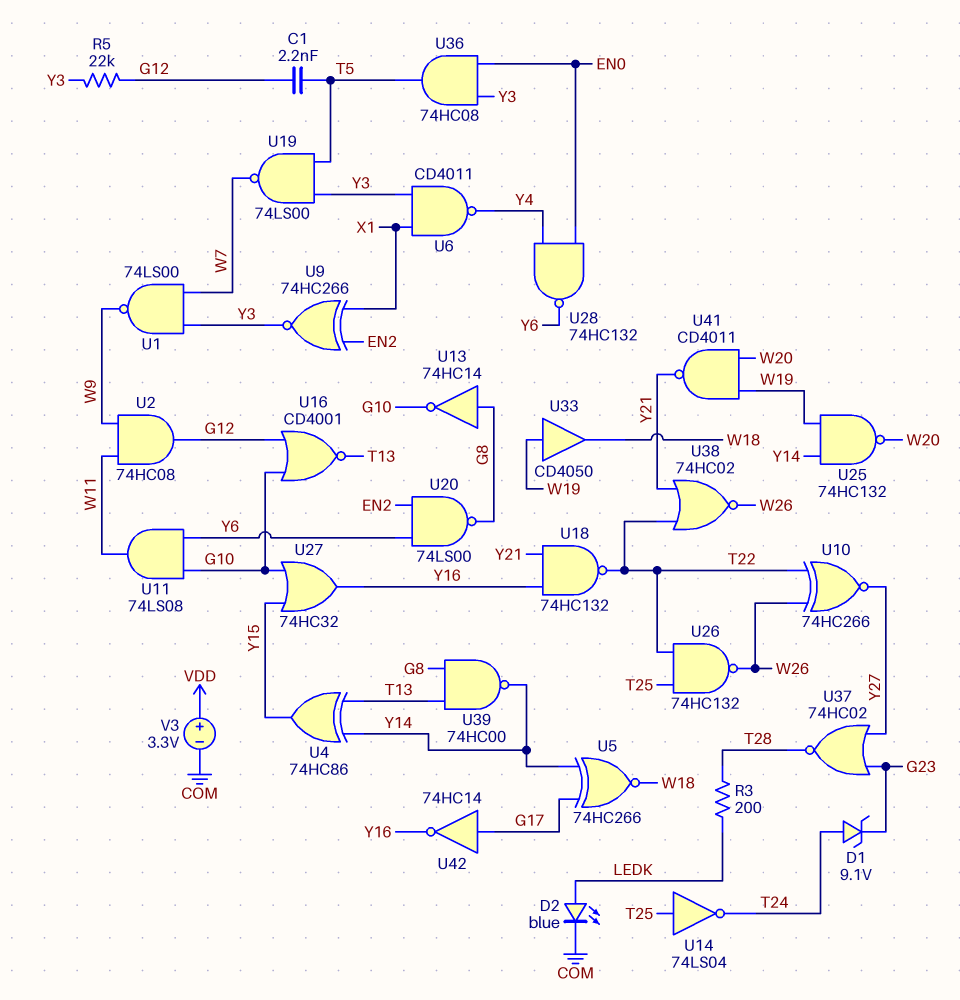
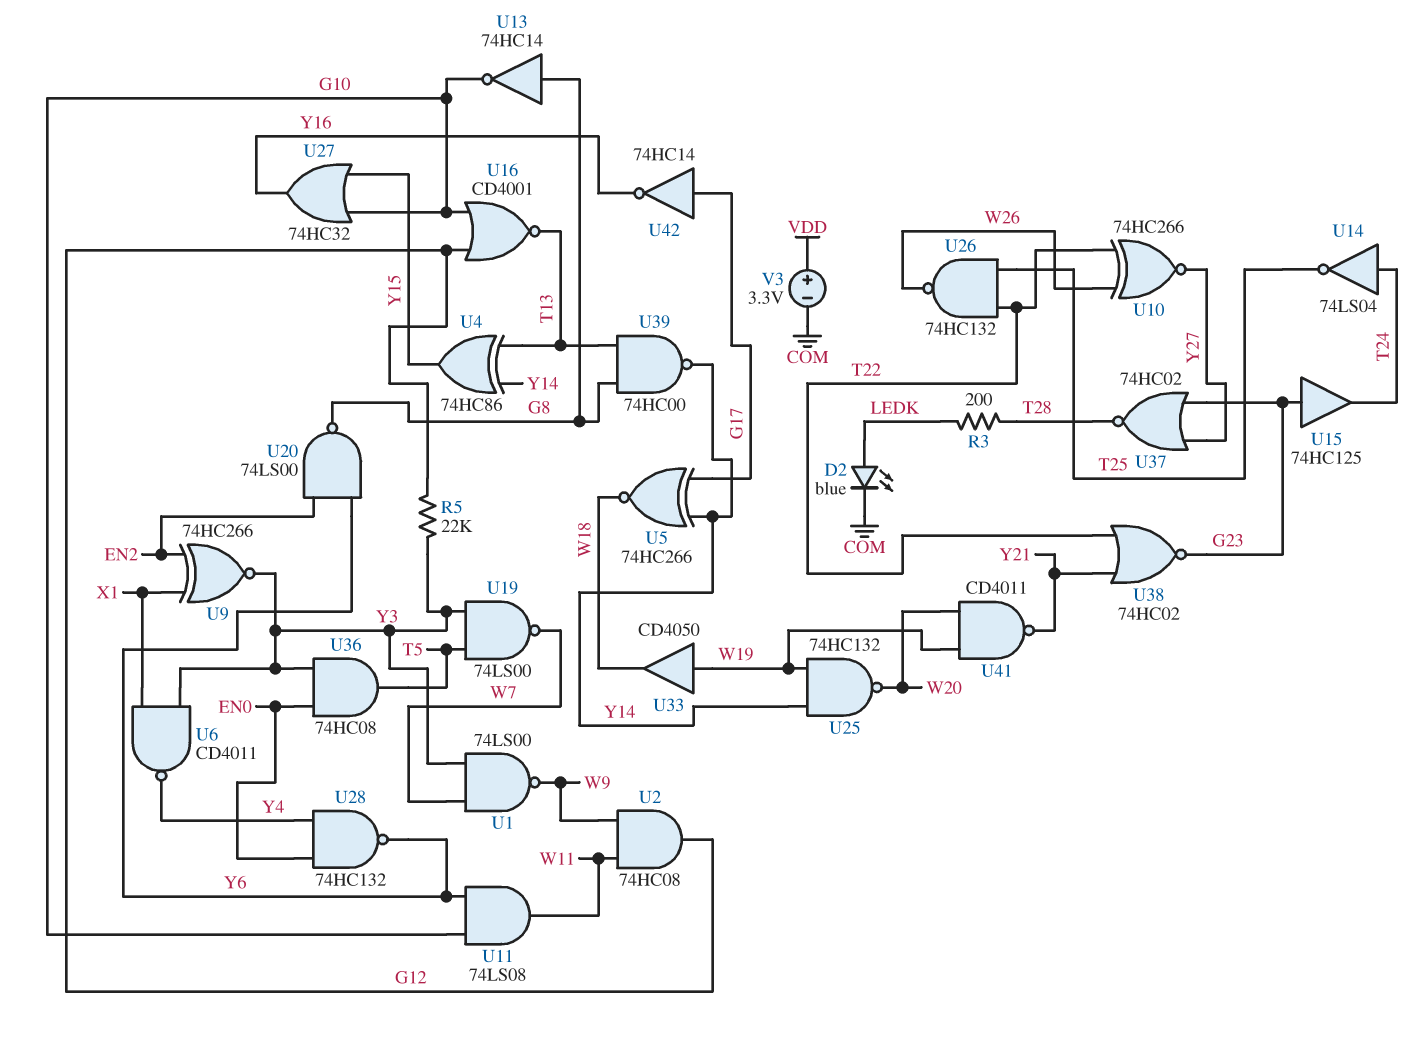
C1: 2.2nF (G12, T5) -> none
D1: zener 9.1V (A T24, K G23) -> none
U14: NOT 74LS04 (in T25, out T24) -> NOT 74LS04 (in T24, out T25)
U15: none -> buffer 74HC125 (in G23, out T24)
U18: NAND 74HC132 (in Y16, in Y21, out T22) -> none
U38: NOR 74HC02 (in T22, in Y21, out W26) -> NOR 74HC02 (in T22, in Y21, out G23)

